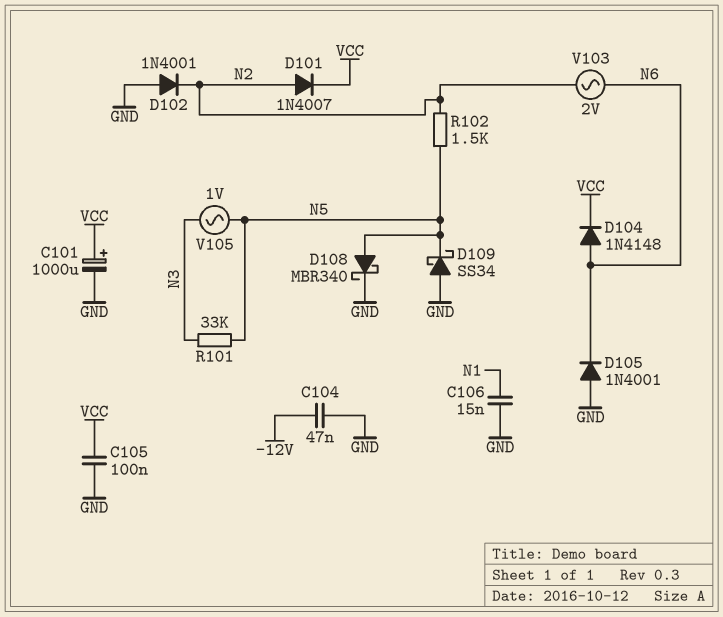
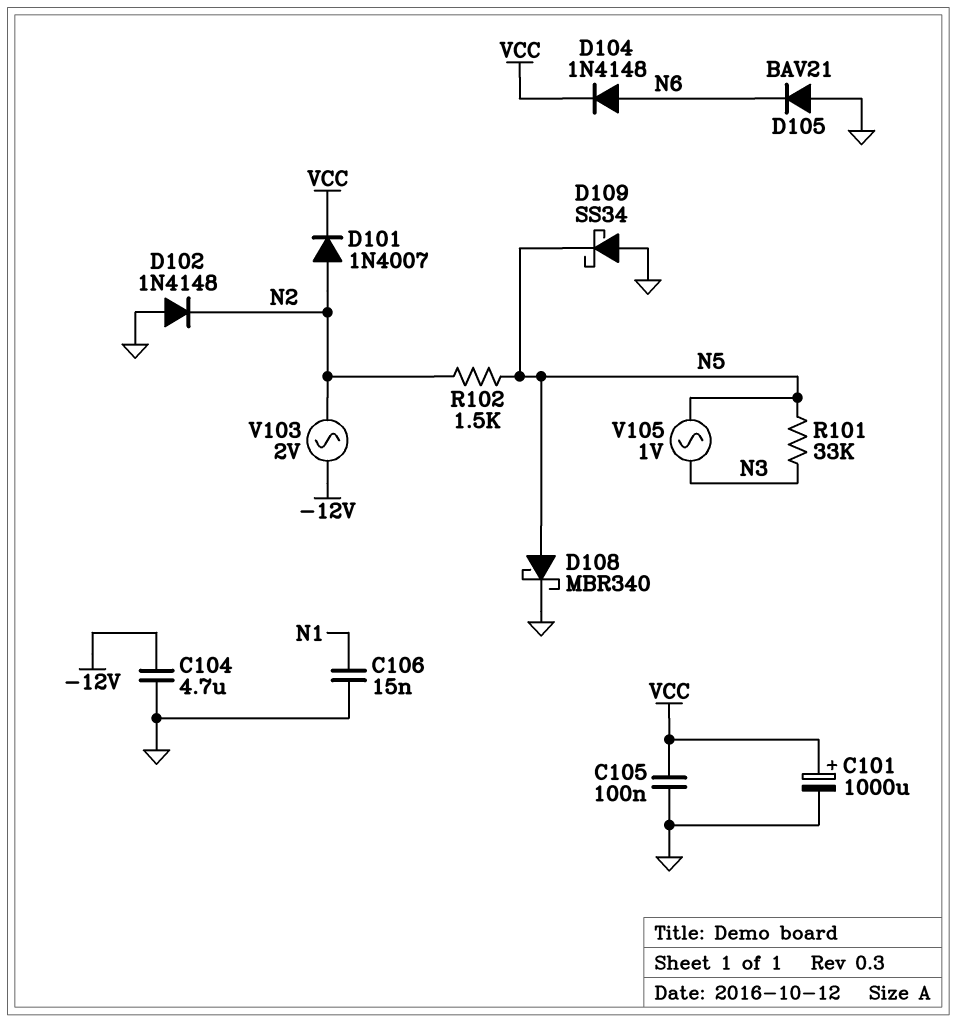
C104: 47nF (-12V, GND) -> 4.7uF (-12V, GND)
D102: diode 1N4001 (A GND, K N2) -> diode 1N4148 (A GND, K N2)
D105: diode 1N4001 (A GND, K N6) -> diode BAV21 (A GND, K N6)
V103: AC 2V (N2, N6) -> AC 2V (-12V, N2)

